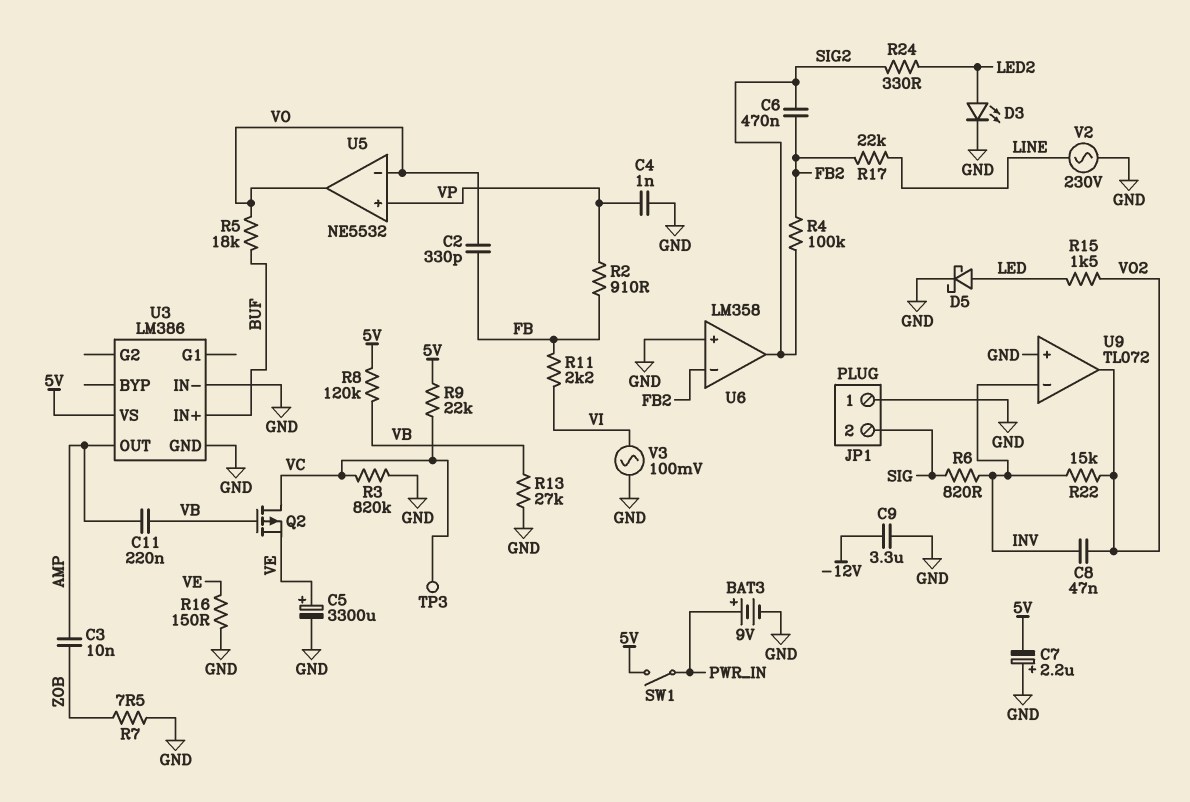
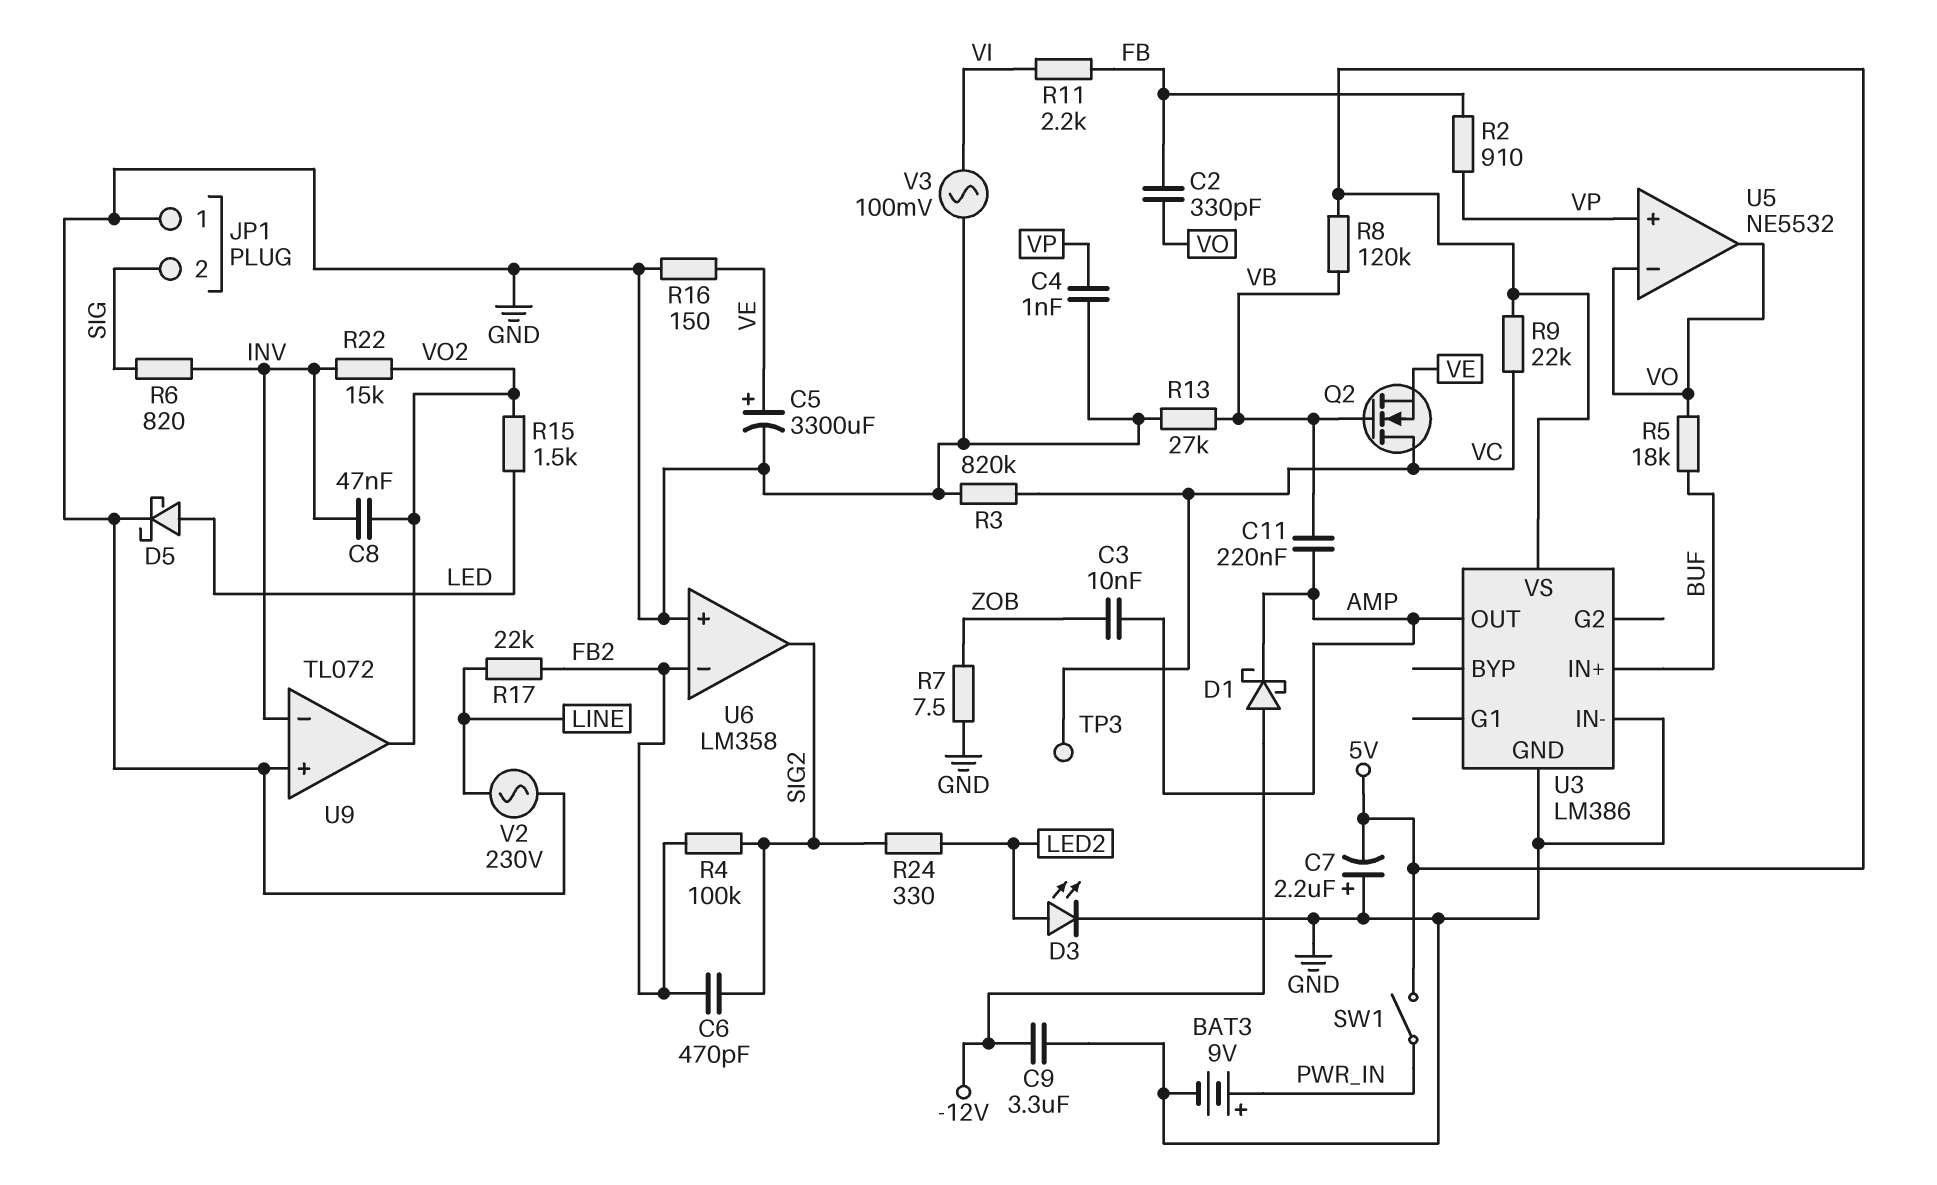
C6: 470nF (FB2, SIG2) -> 470pF (FB2, SIG2)
D1: none -> schottky (A -12V, K AMP)
Q2: PMOS (G VB, D VC, S VE) -> NMOS (G VB, D VC, S VE)

